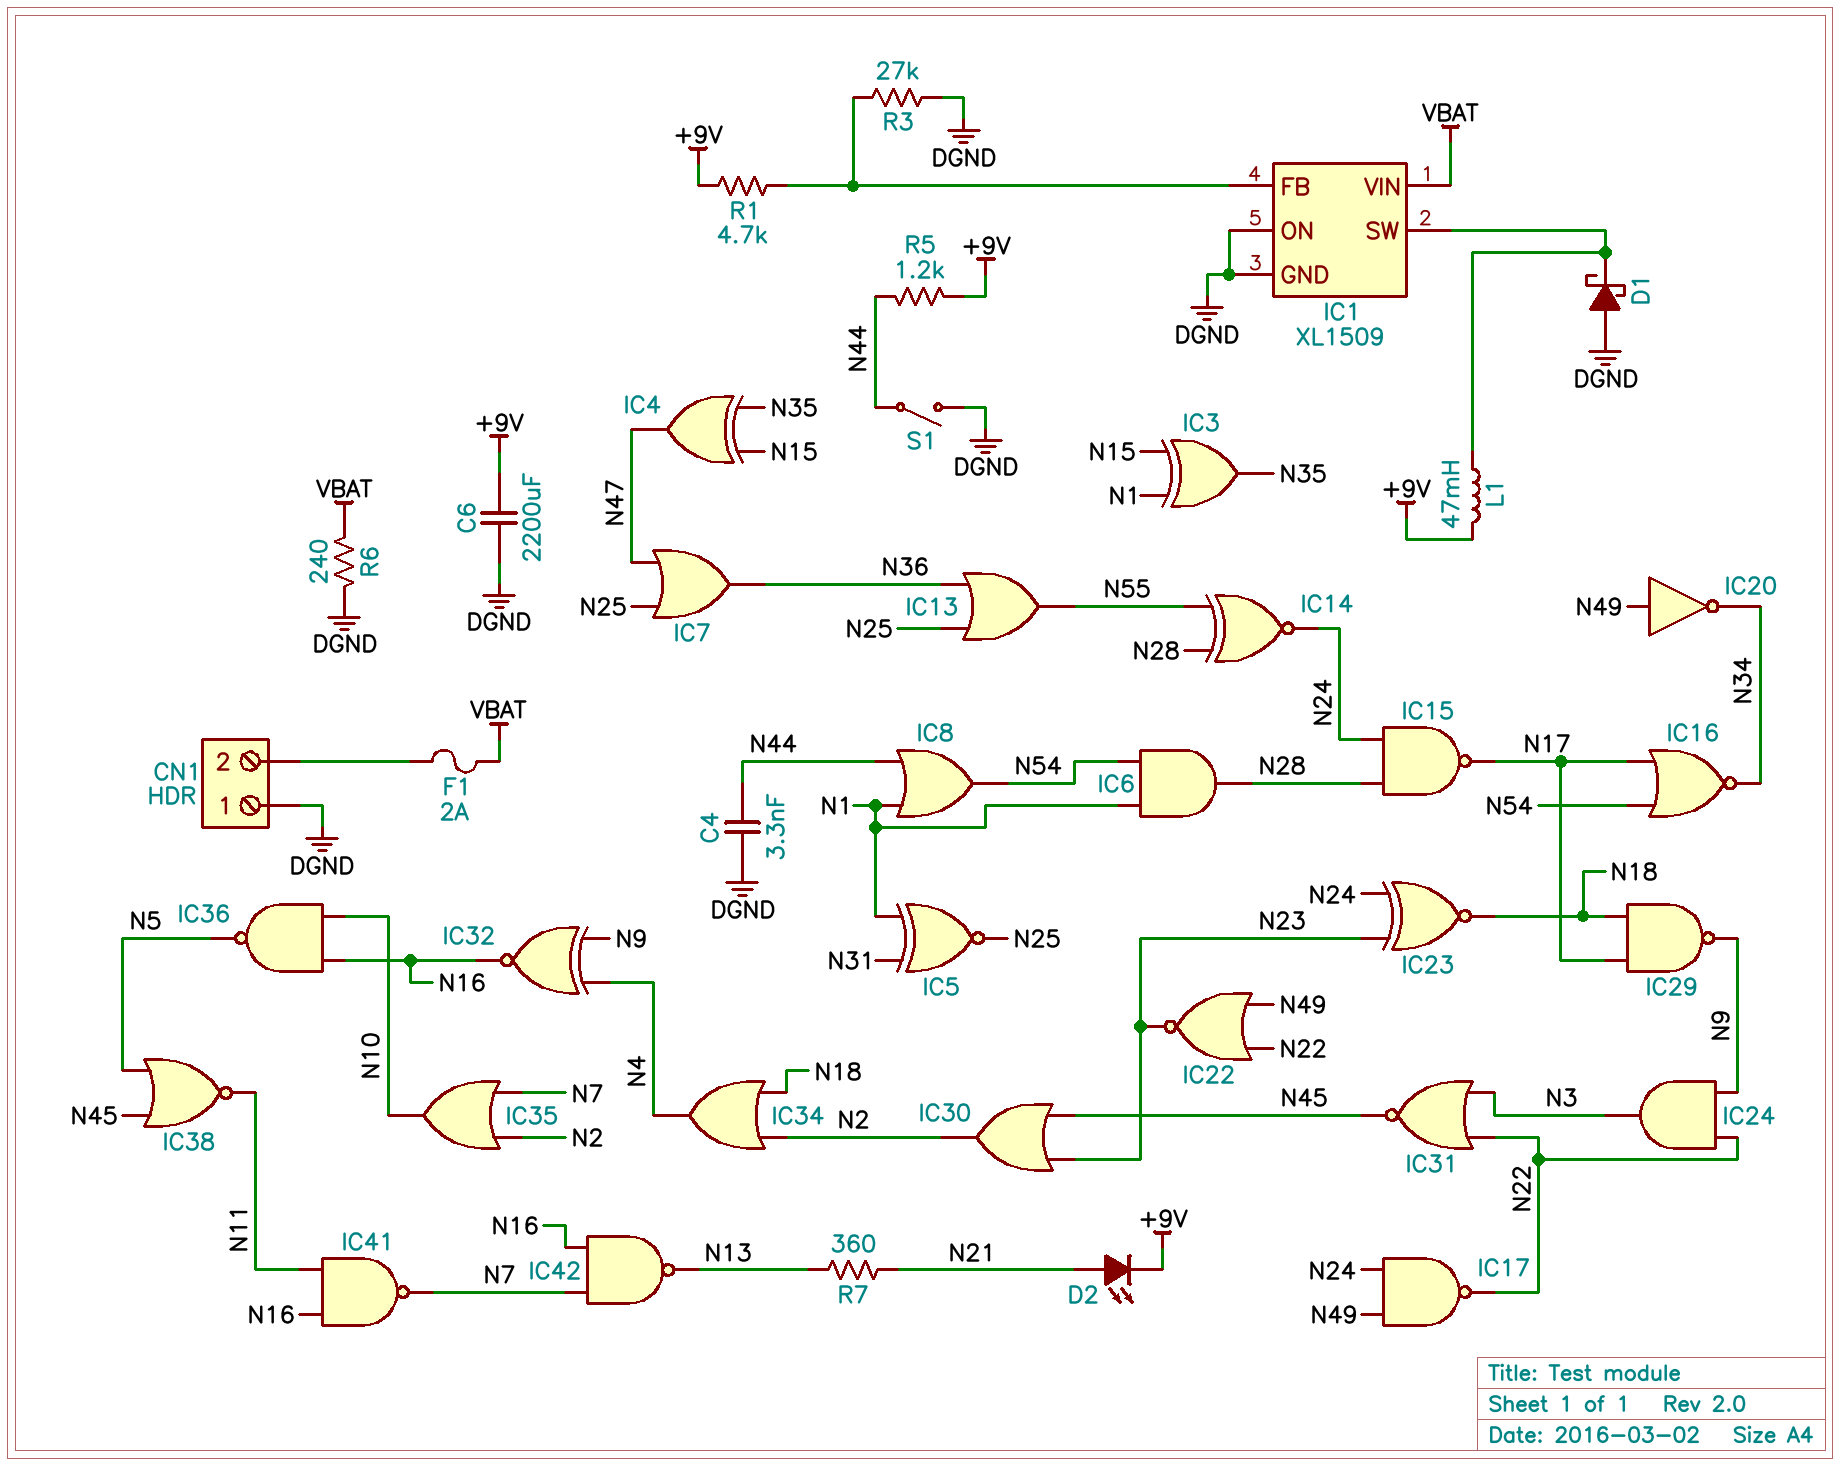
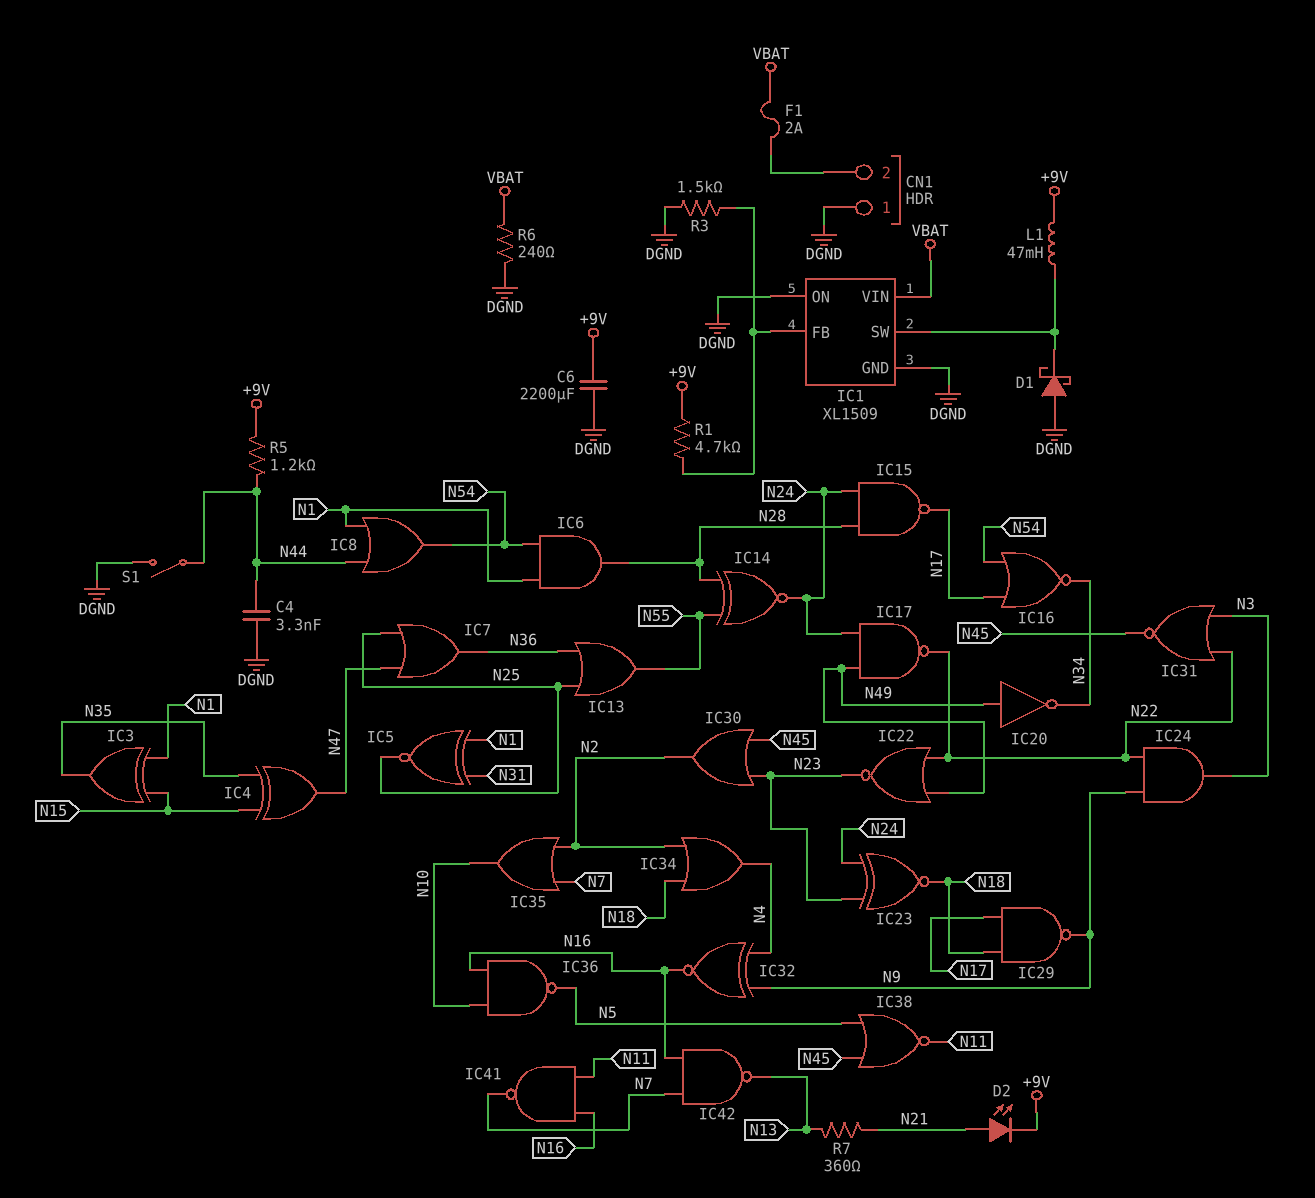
R3: 27k (DGND, IC1/FB) -> 1.5k (DGND, IC1/FB)

